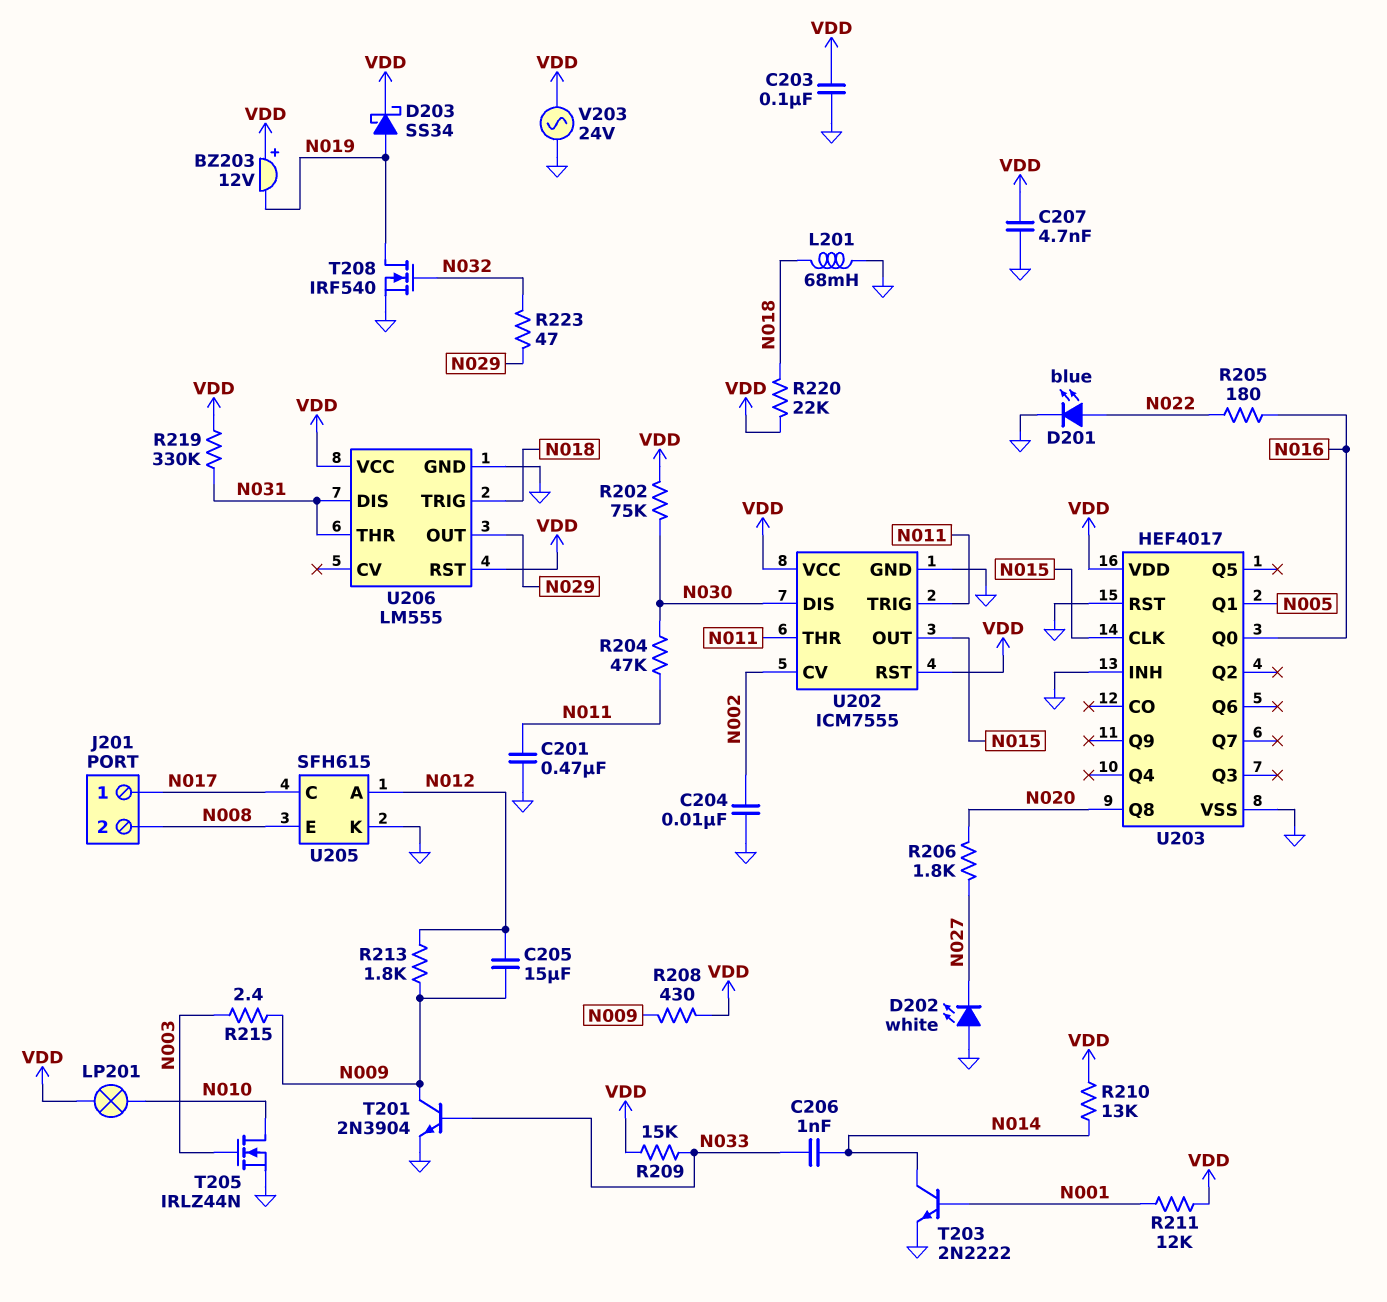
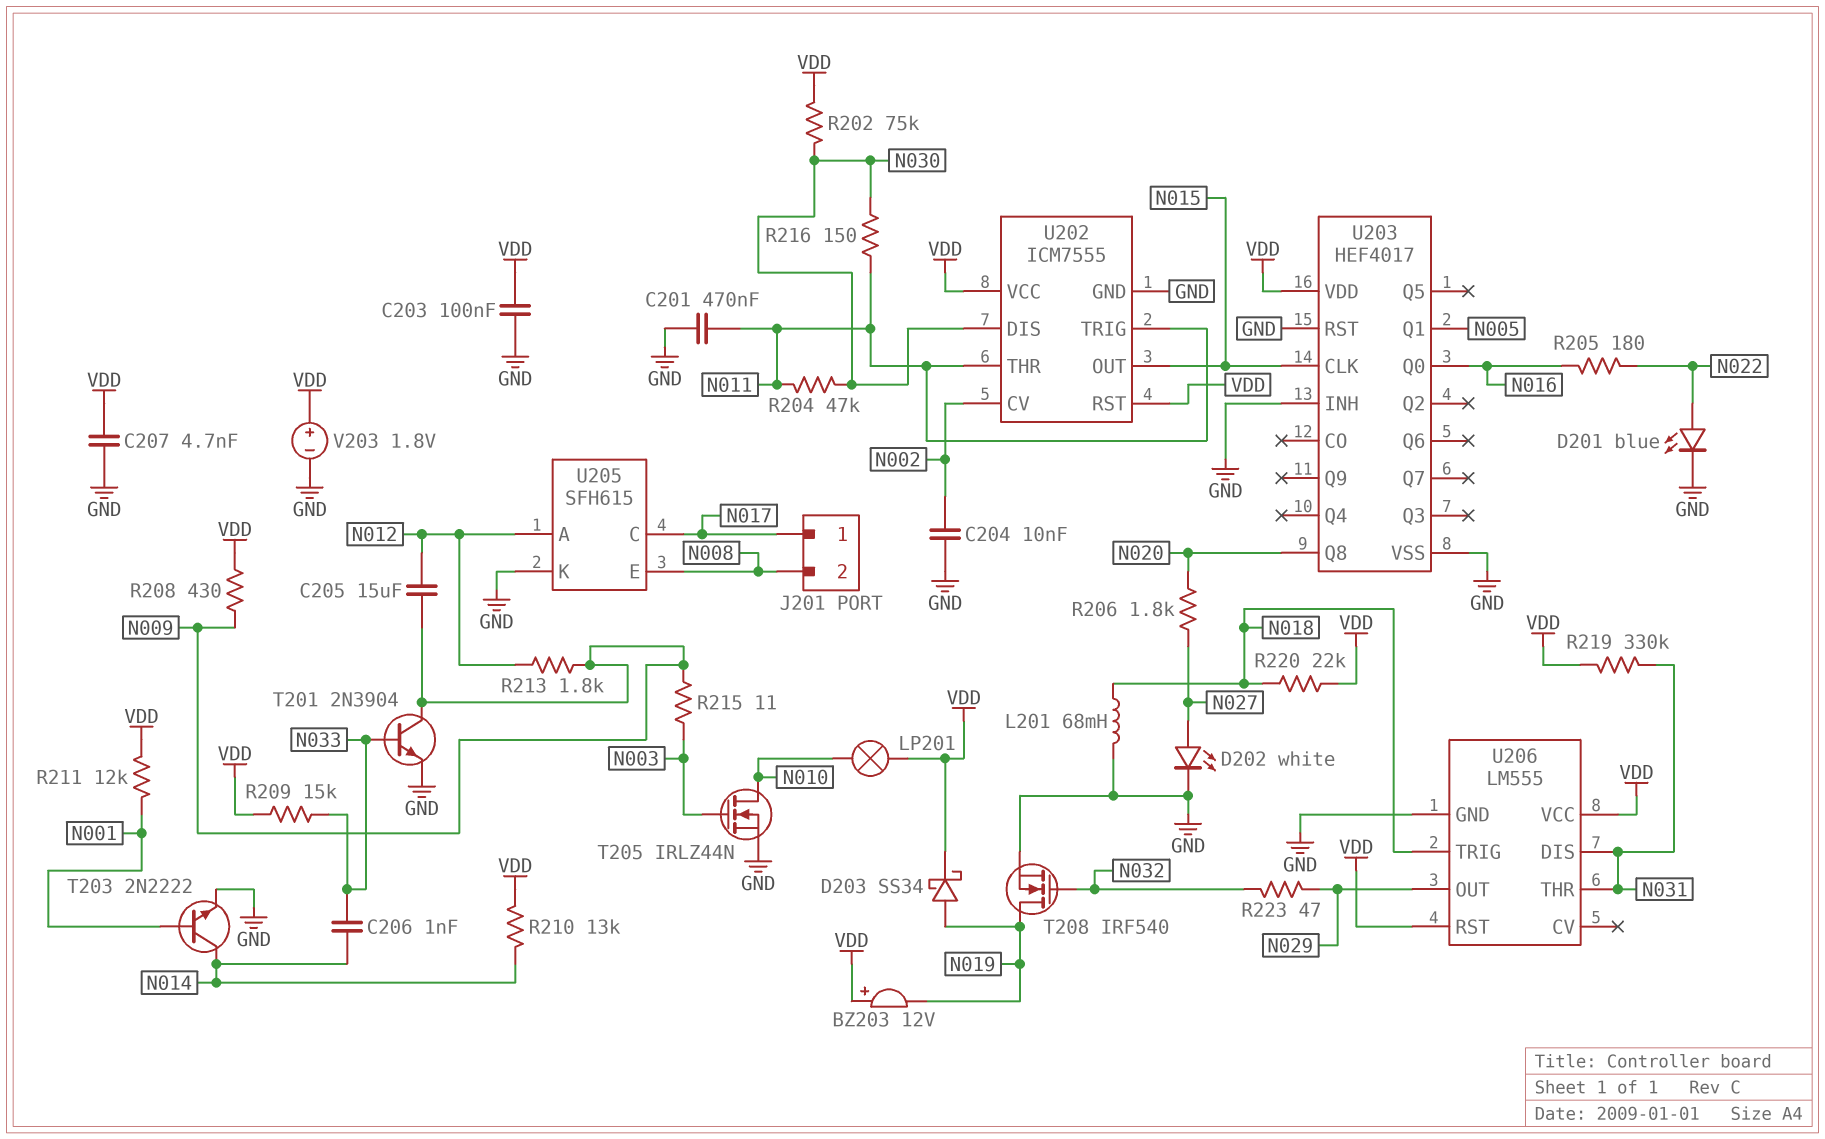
D202: LED white (A GND, K N027) -> LED white (A N027, K GND)
R215: 2.4 (N003, N009) -> 11 (N003, N009)
R216: none -> 150 (N011, N030)
V203: AC 24V (GND, VDD) -> 1.8V (plus VDD, minus GND)

